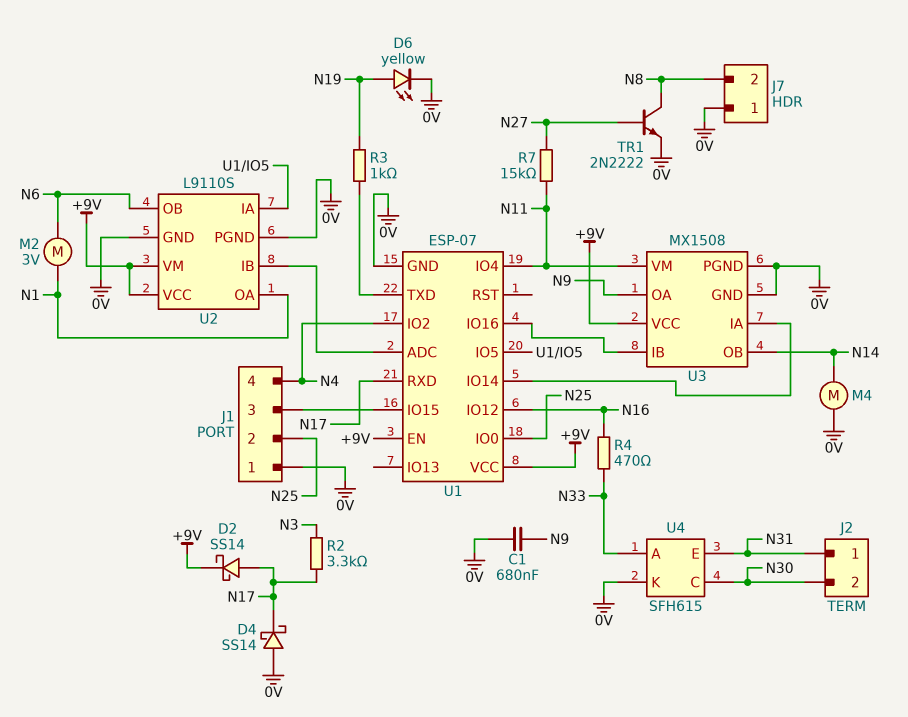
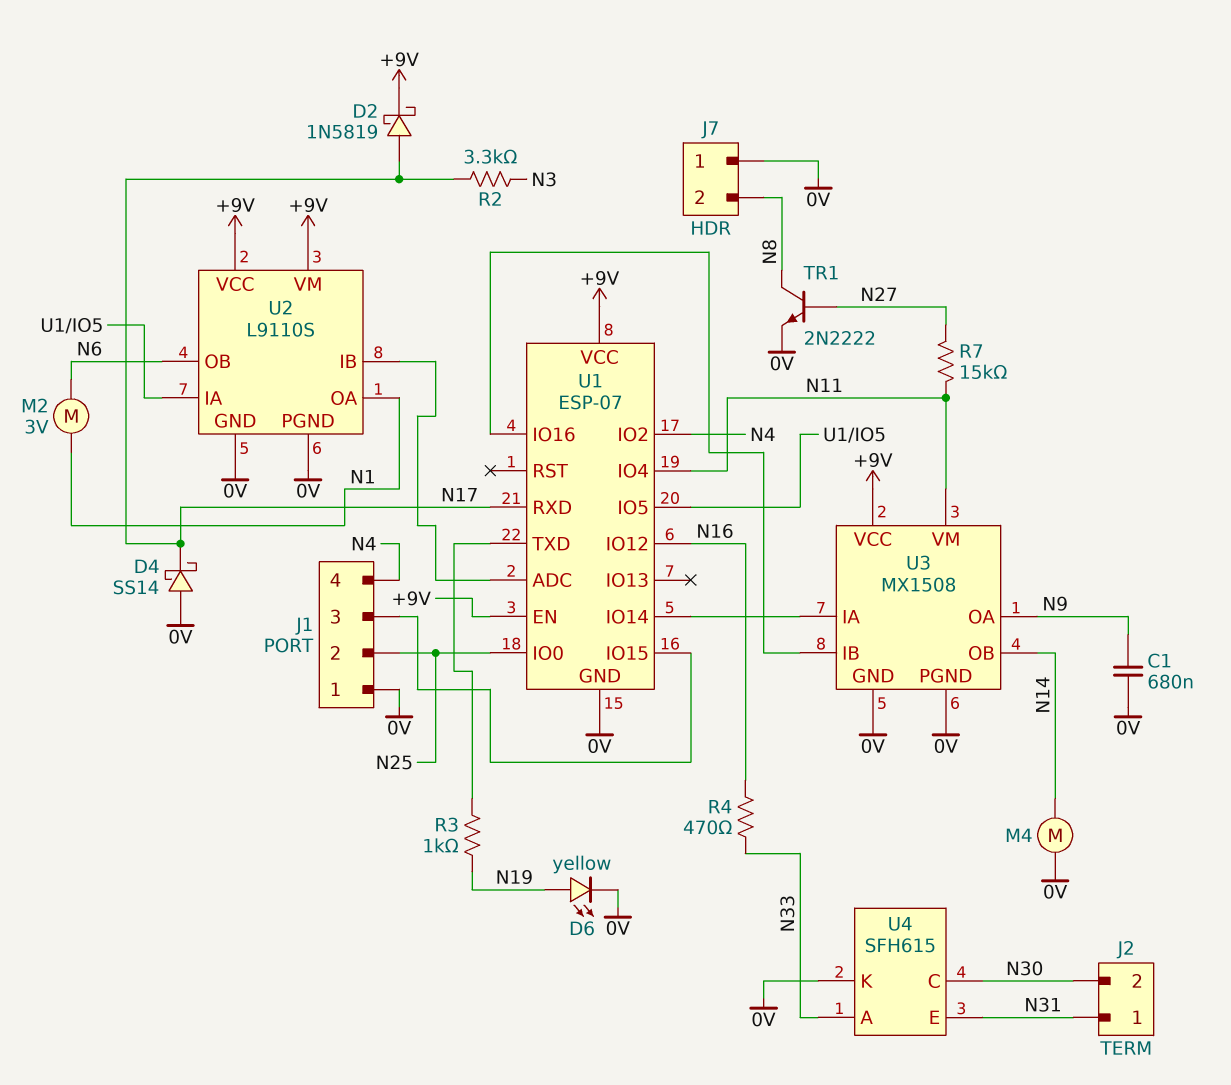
D2: schottky SS14 (A N17, K +9V) -> schottky 1N5819 (A N17, K +9V)

